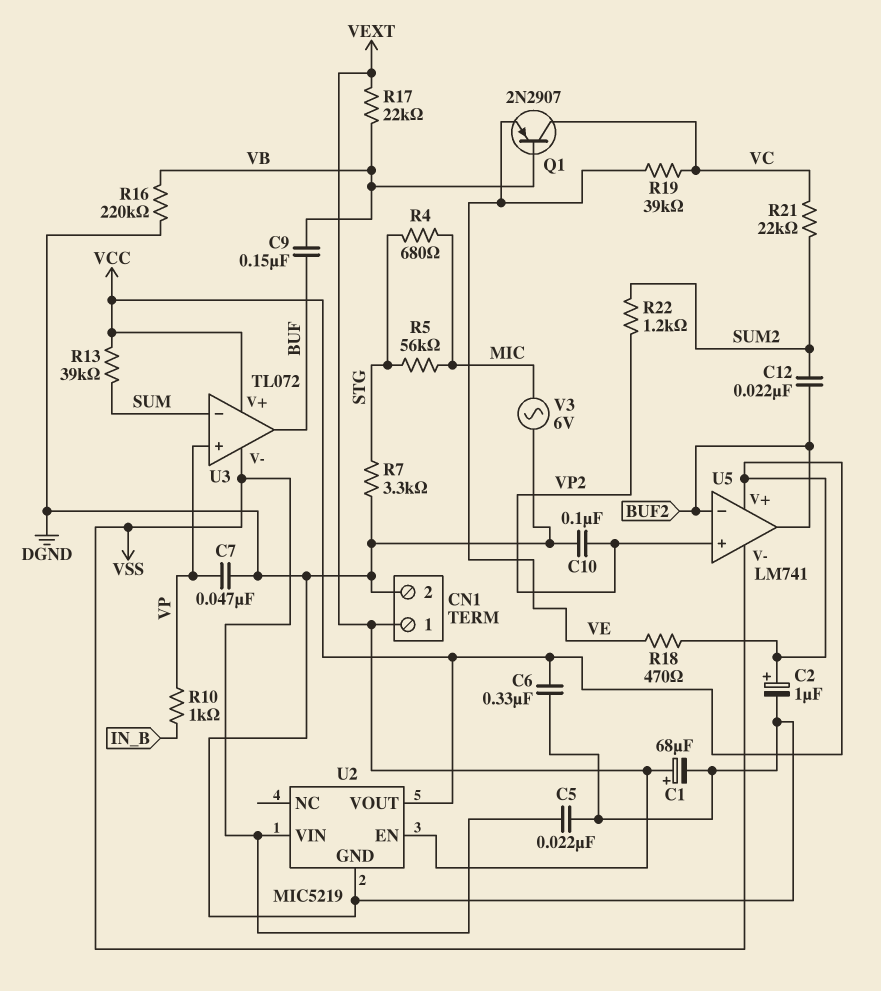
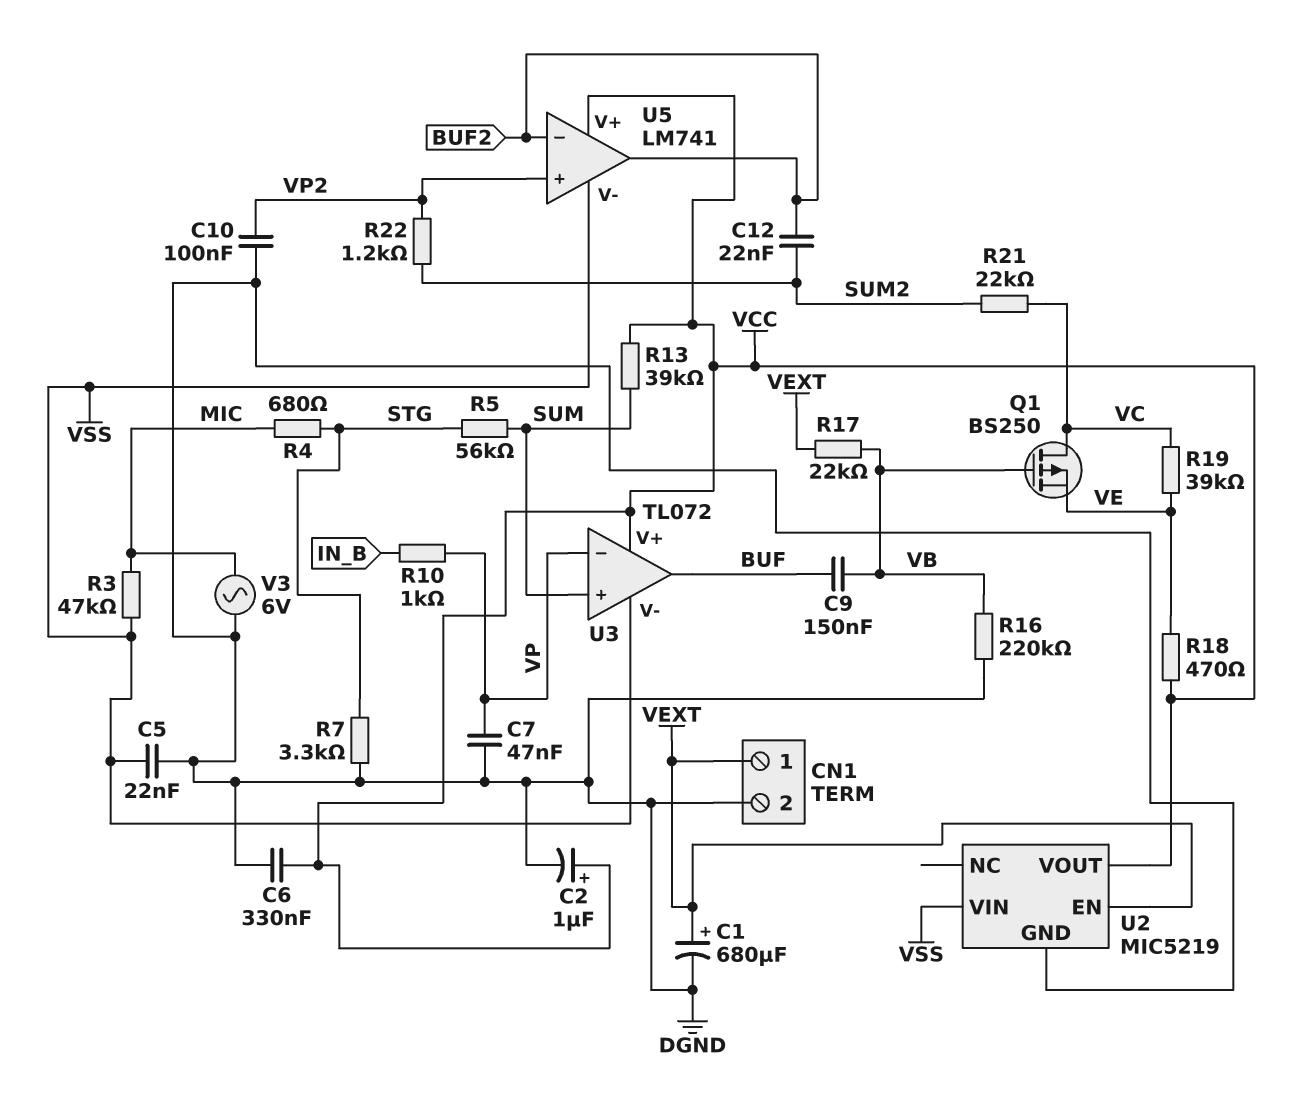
C1: 68uF (plus VEXT, minus DGND) -> 680uF (plus VEXT, minus DGND)
Q1: PNP 2N2907 (B VB, C VC, E VE) -> PMOS BS250 (G VB, D VC, S VE)
R3: none -> 47k (MIC, VSS)
R5: 56k (MIC, STG) -> 56k (STG, SUM)
U3 pin in+: VP -> SUM
U3 pin in-: SUM -> VP

